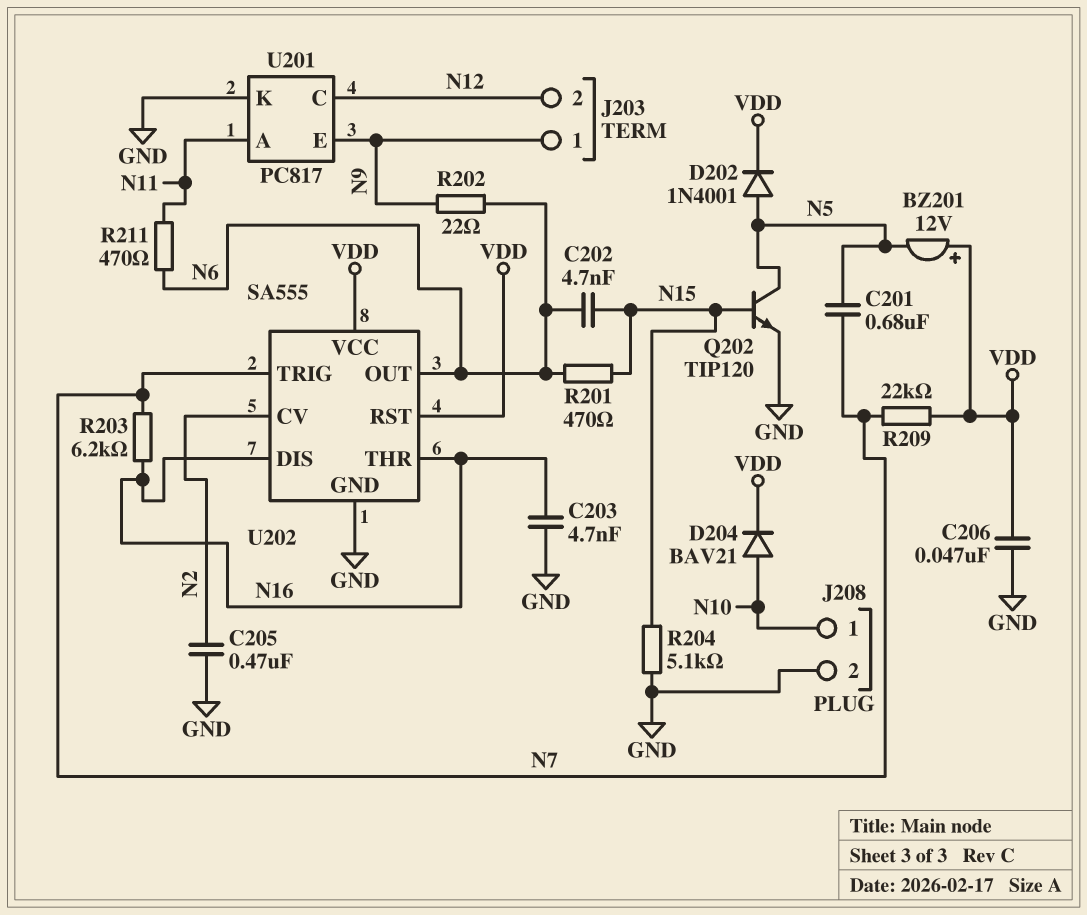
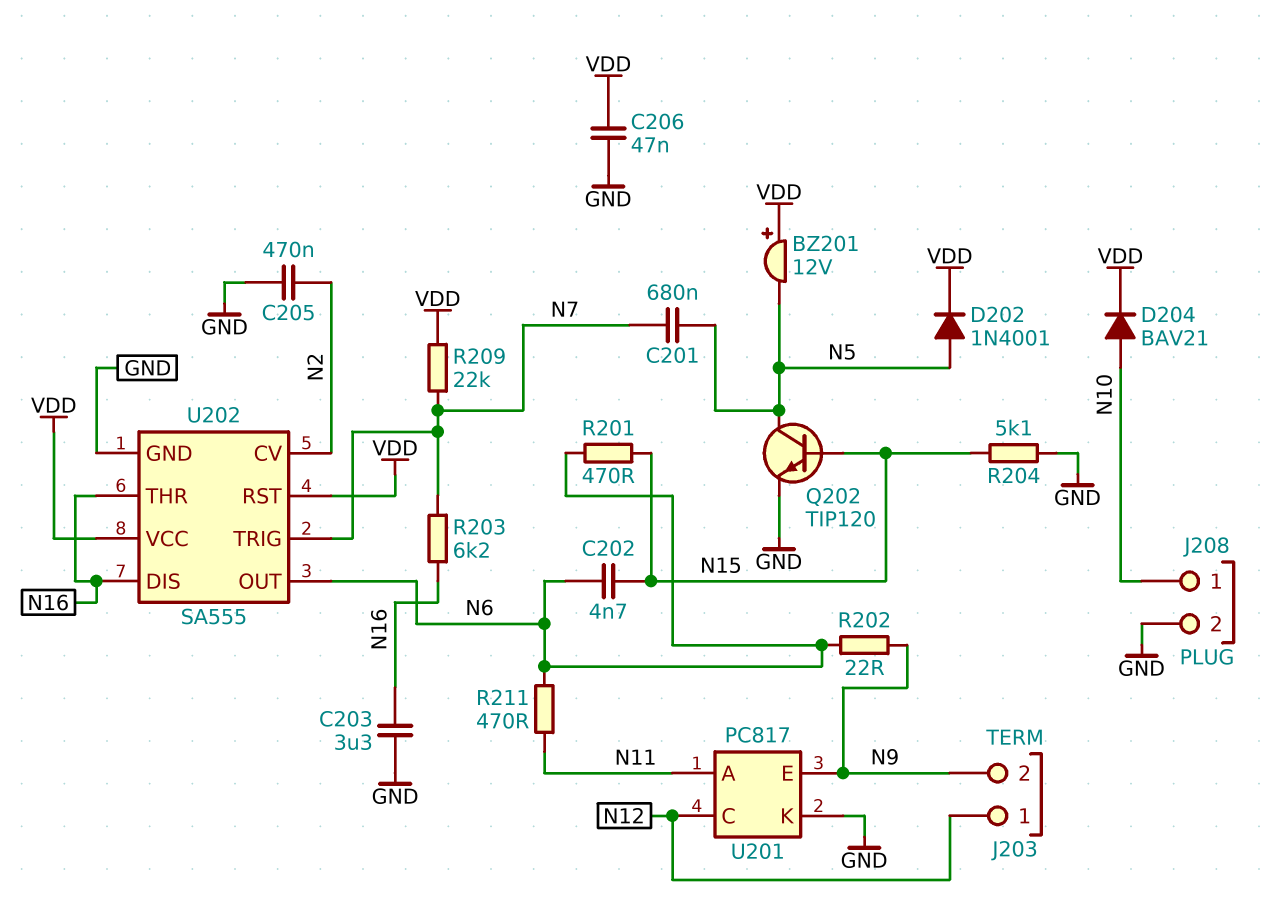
C203: 4.7nF (GND, N16) -> 3.3uF (GND, N16)
J203 pin 1: N9 -> N12
J203 pin 2: N12 -> N9

